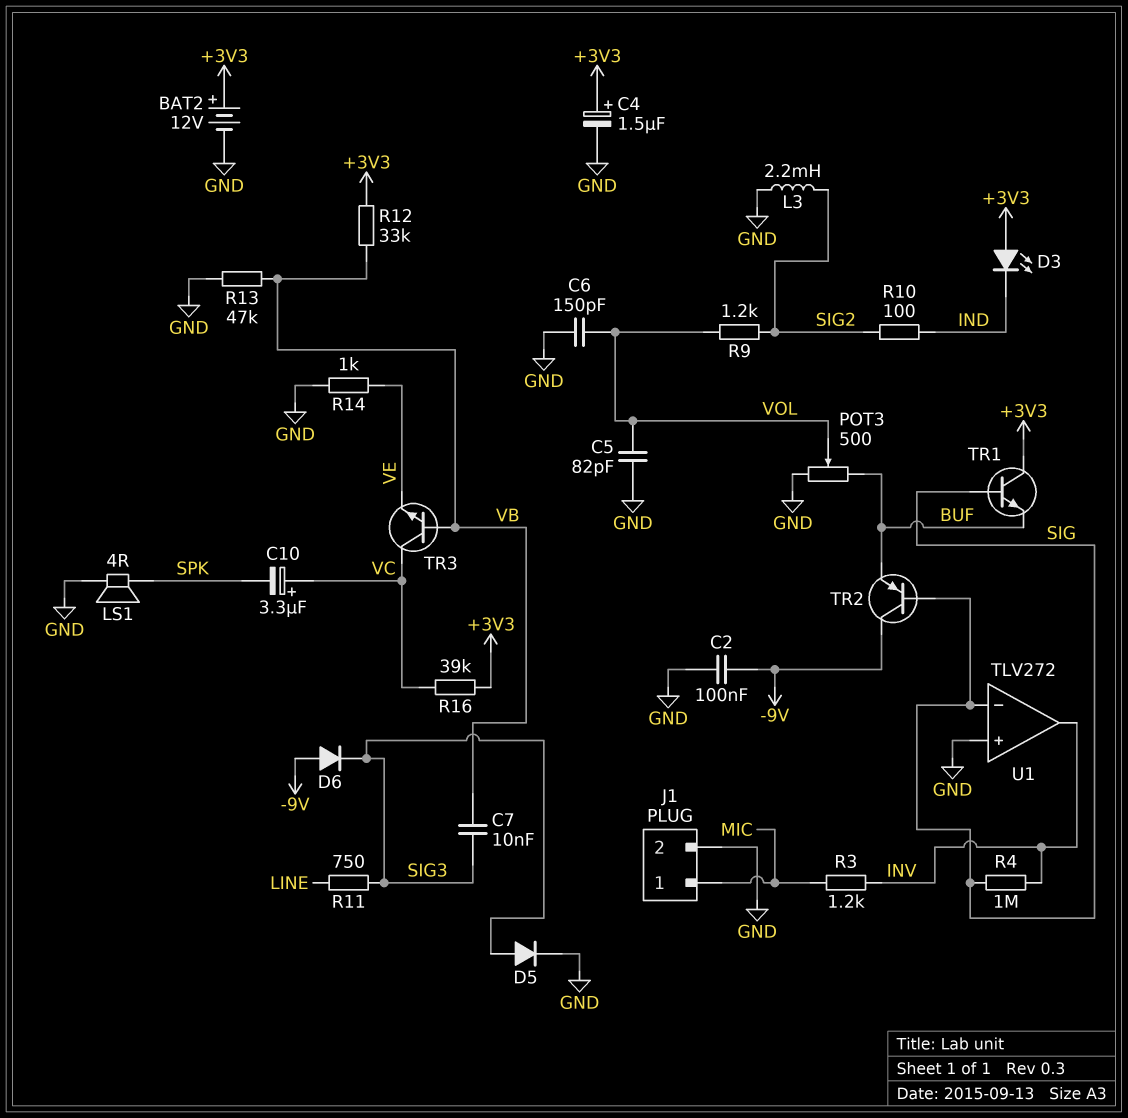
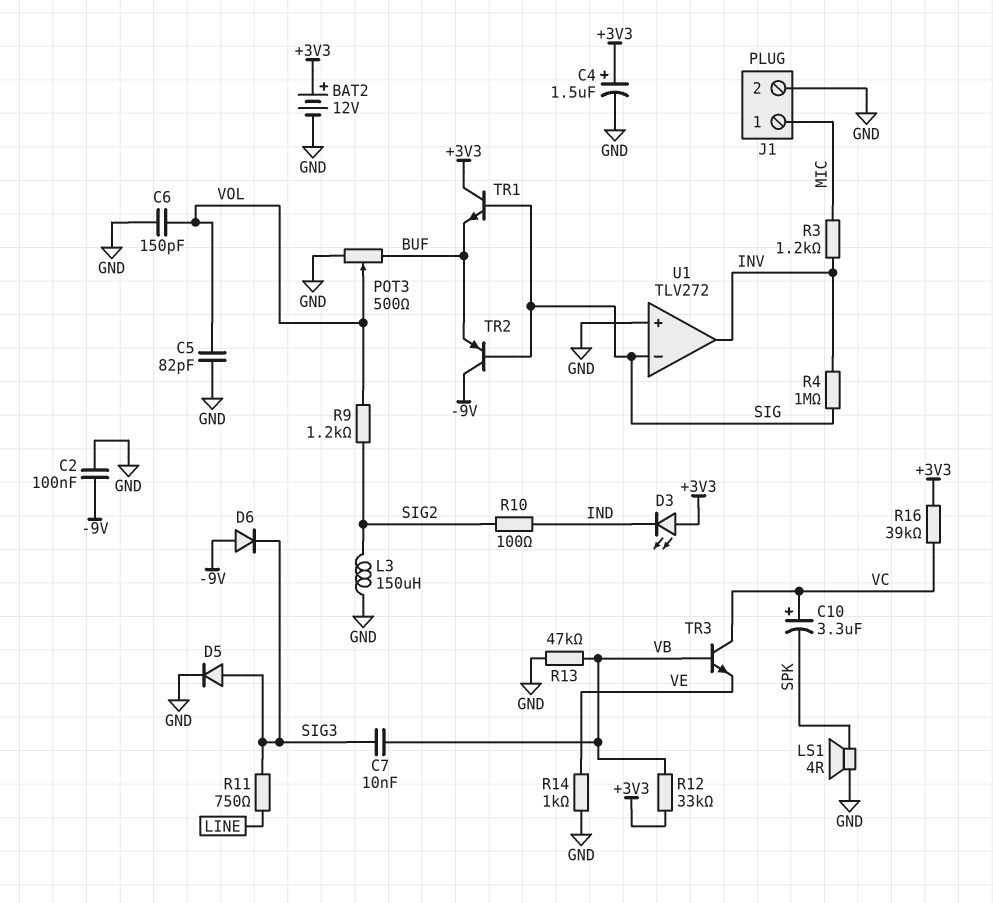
L3: 2.2mH (GND, SIG2) -> 150uH (GND, SIG2)

